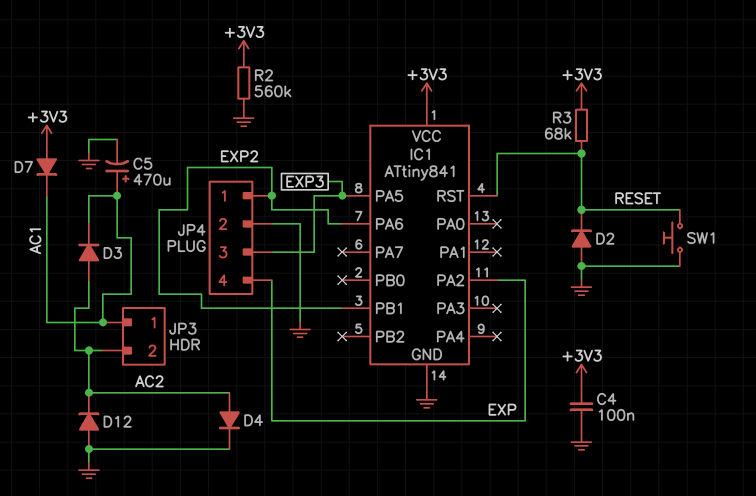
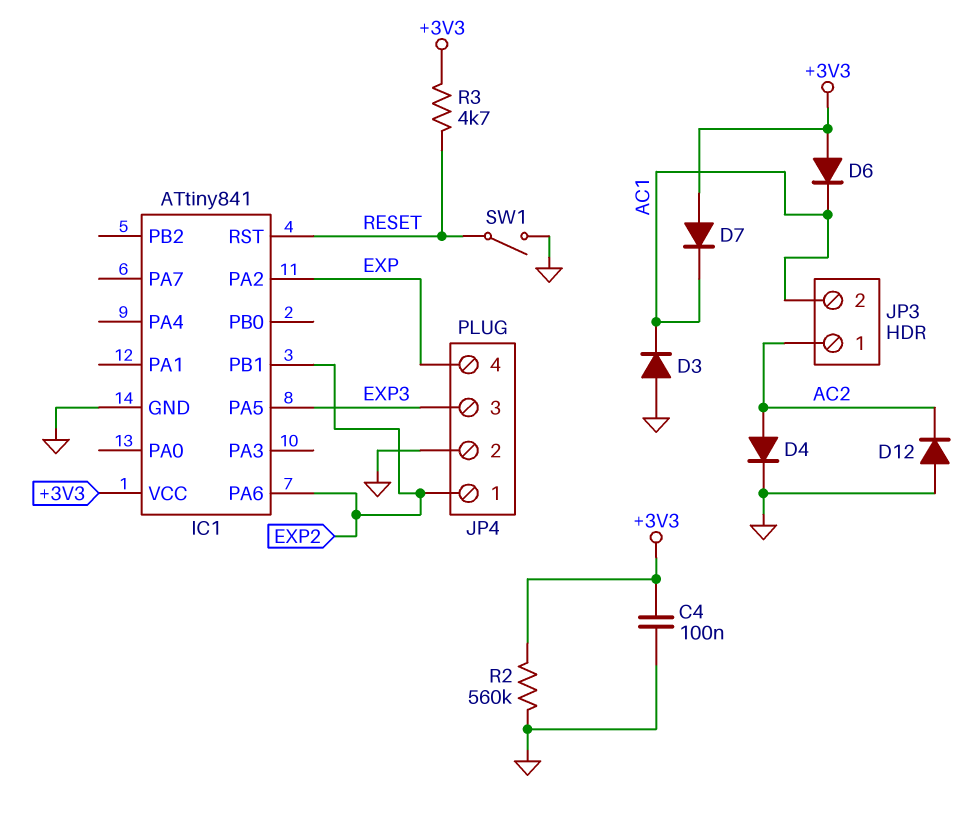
C5: 470uF (plus AC1, minus GND) -> none
D2: diode (A GND, K RESET) -> none
D3: diode (A AC2, K AC1) -> diode (A GND, K AC1)
D6: none -> diode (A +3V3, K AC1)
JP3 pin 1: AC1 -> AC2
JP3 pin 2: AC2 -> AC1
R3: 68k (+3V3, RESET) -> 4.7k (+3V3, RESET)
SW1: button (GND, RESET) -> switch (GND, RESET)

